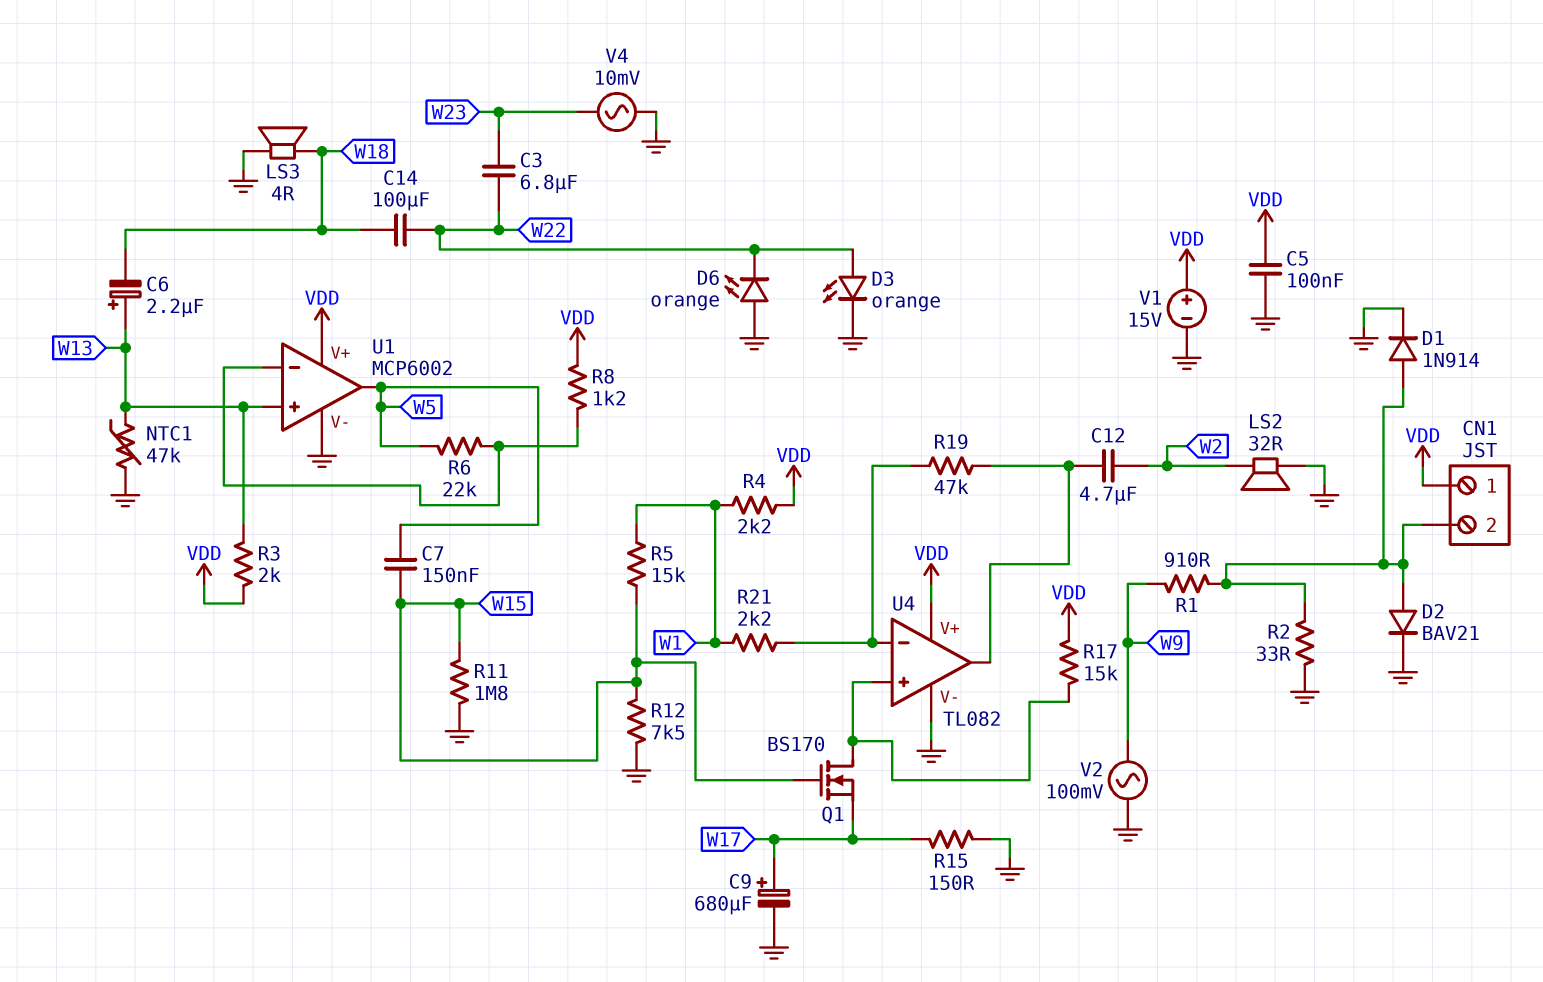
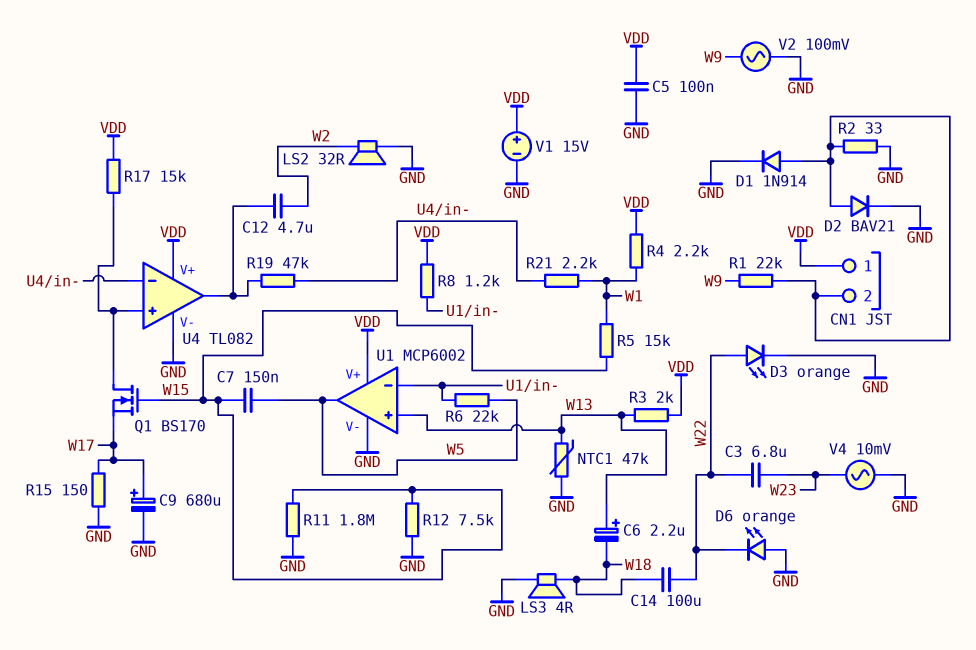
R1: 910 (CN1/2, W9) -> 22k (CN1/2, W9)

